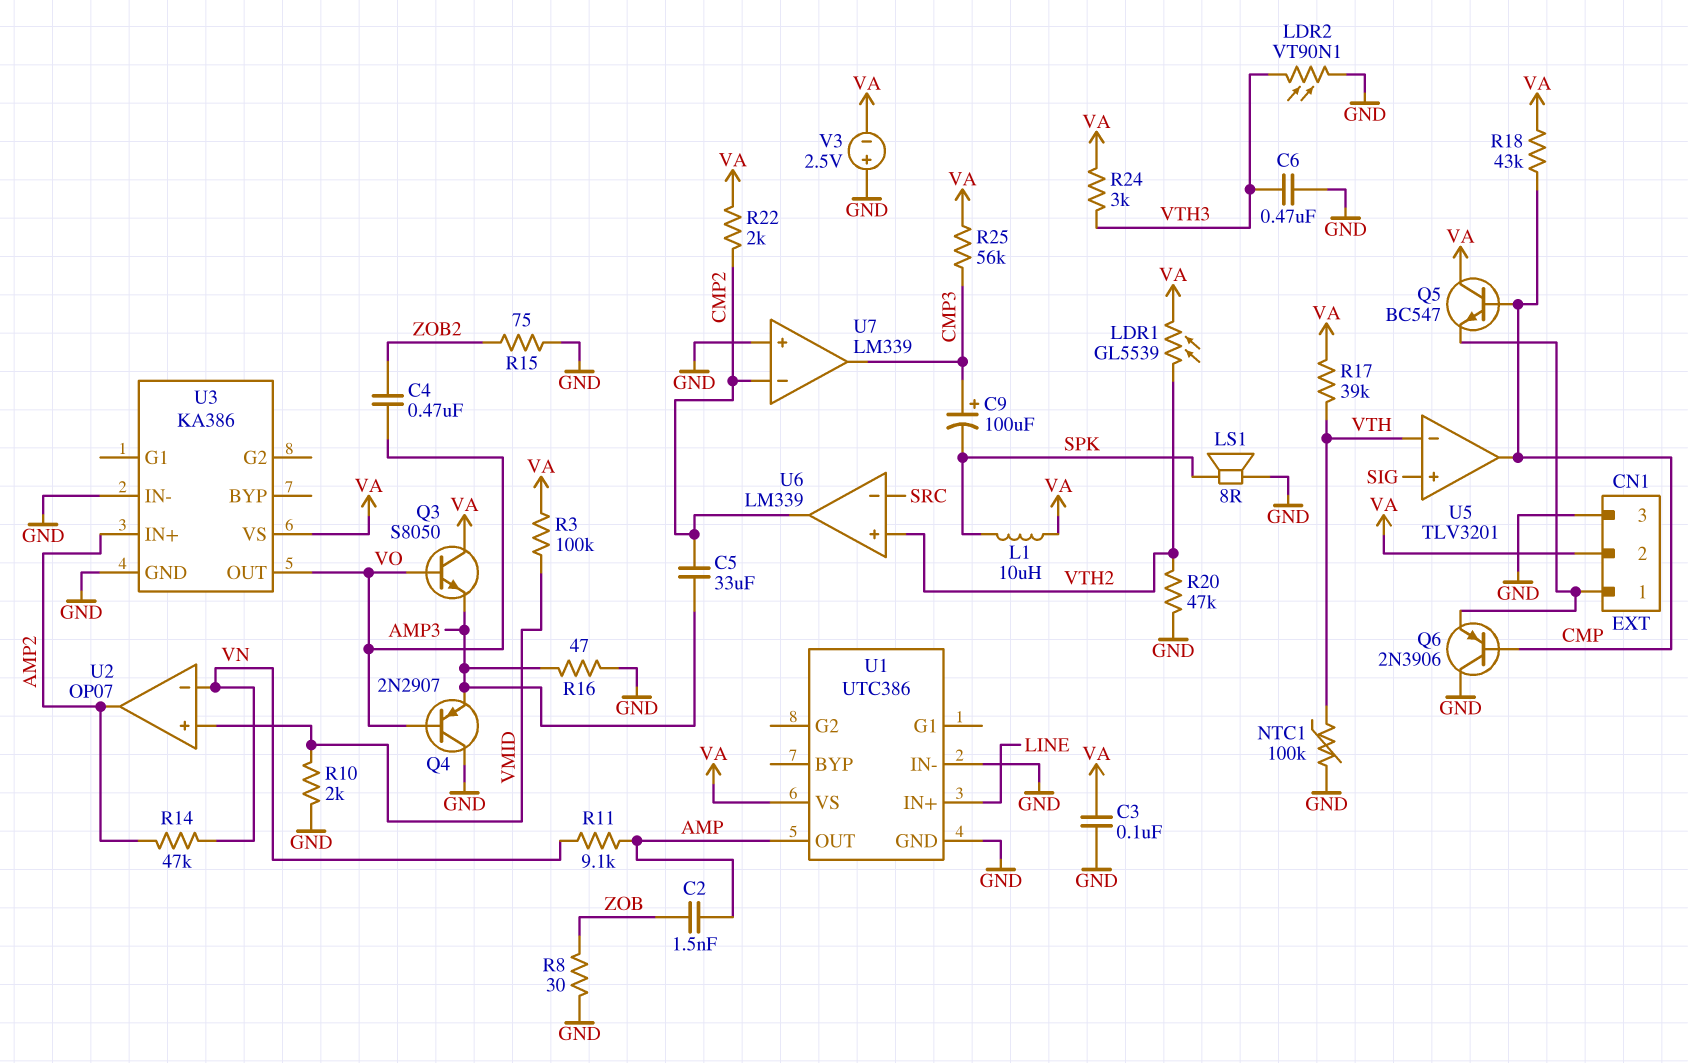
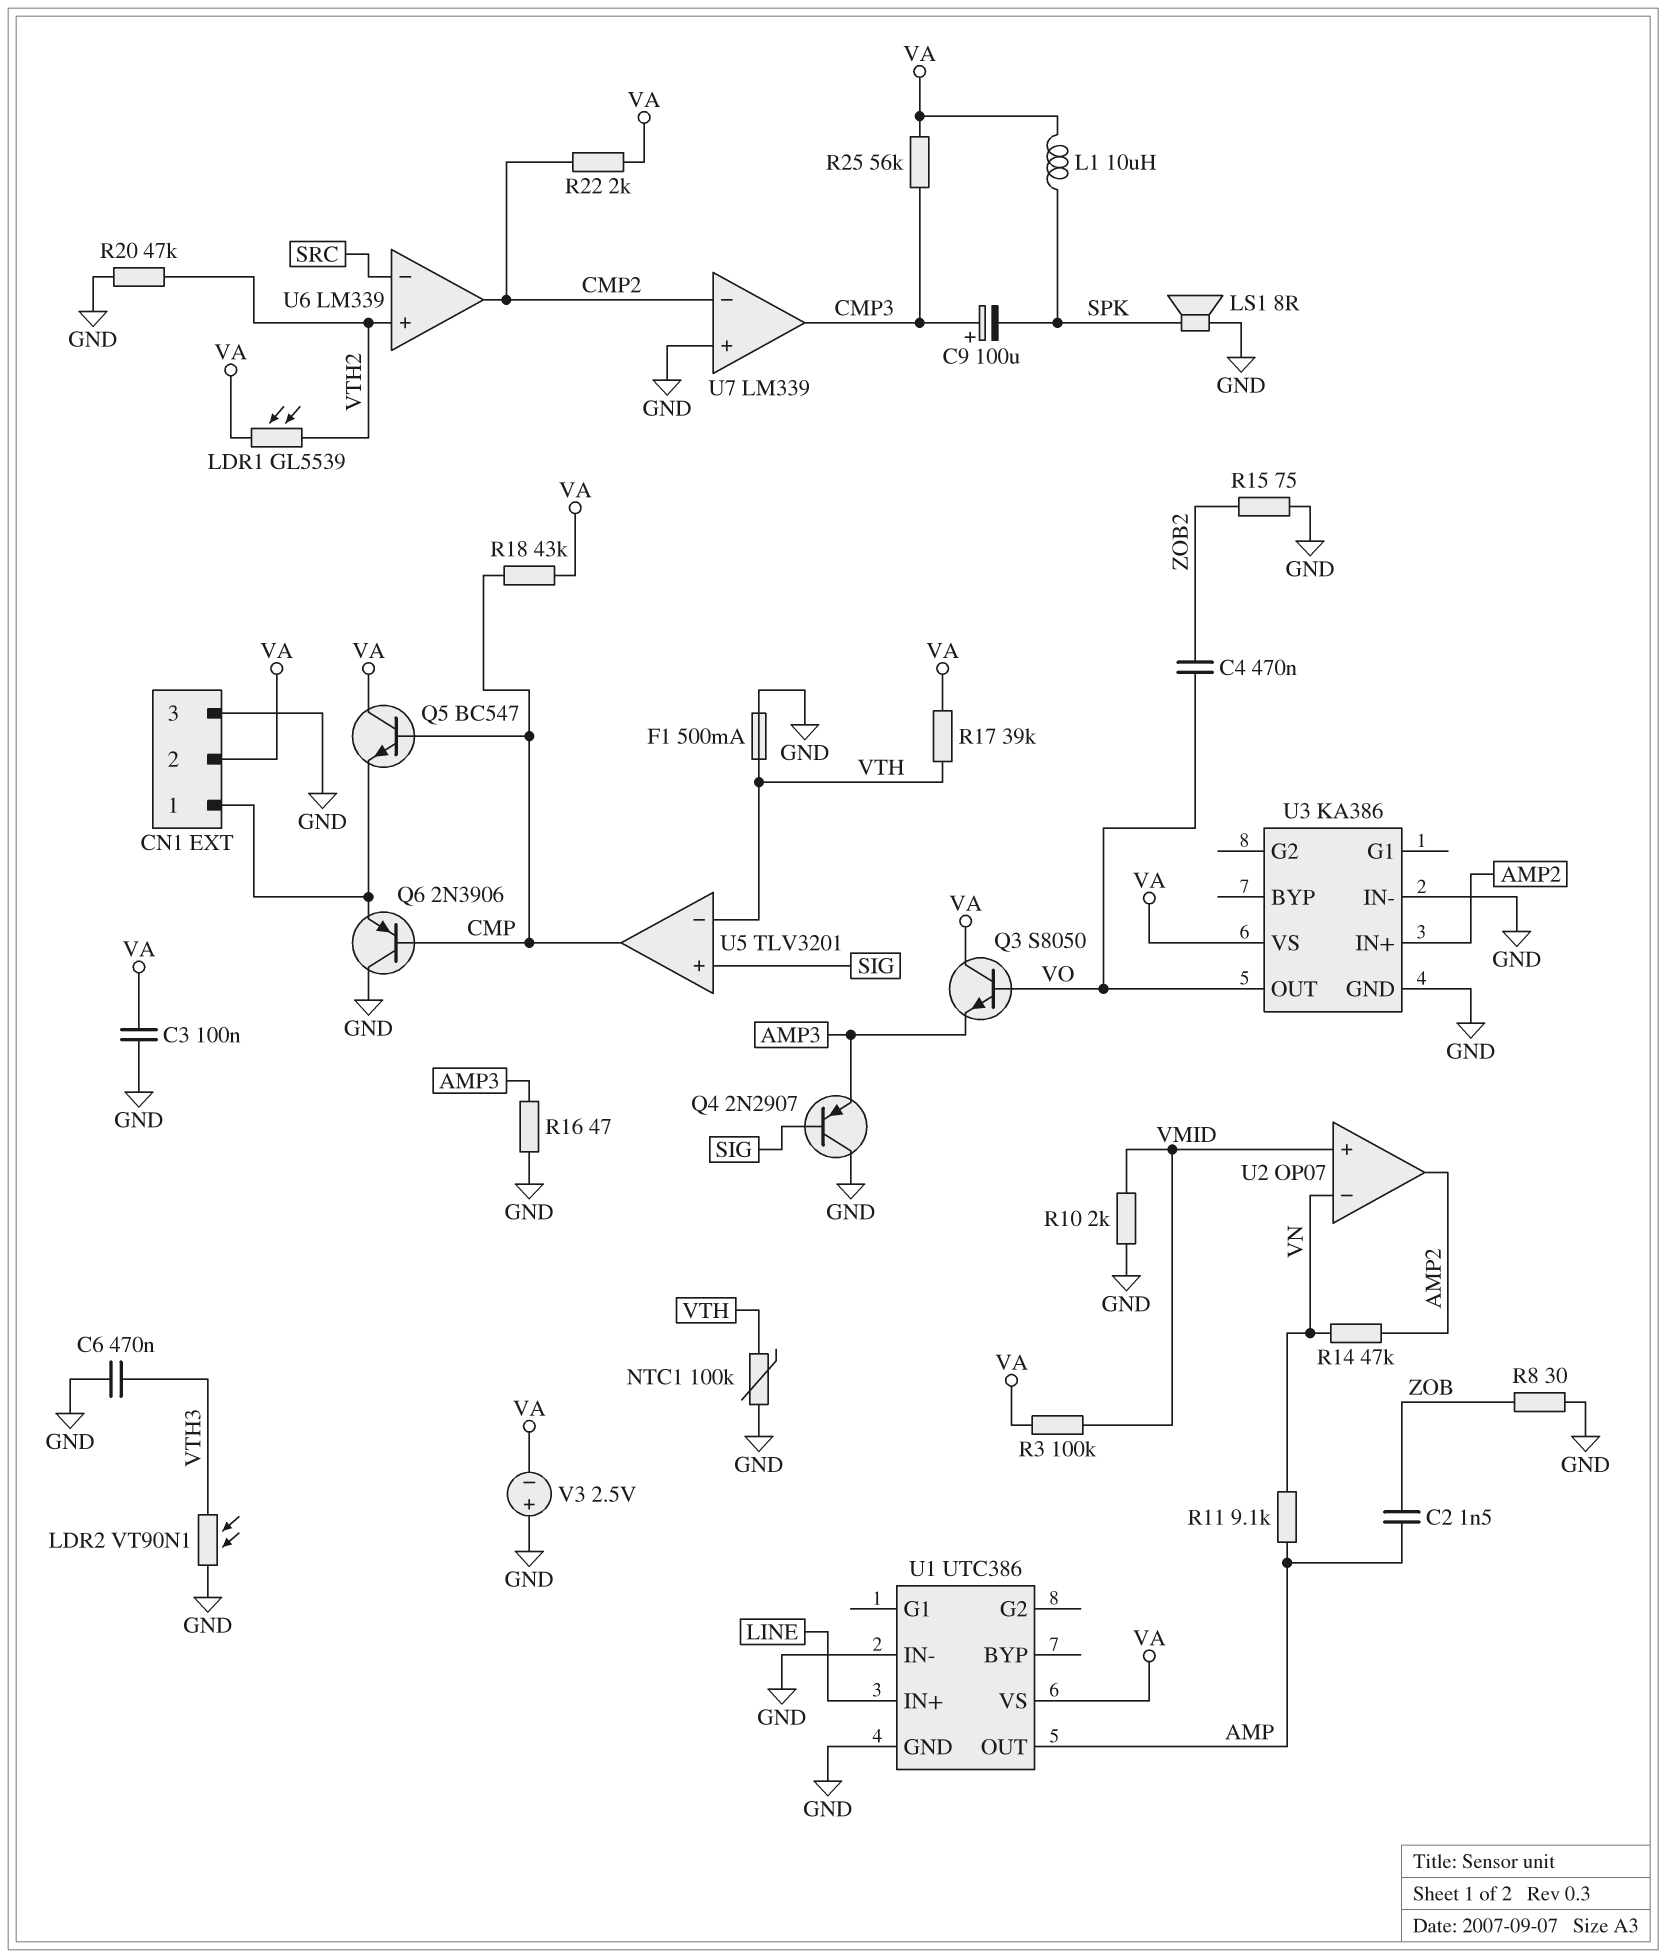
C5: 33uF (AMP3, CMP2) -> none
F1: none -> 500mA (GND, VTH)
Q4: PNP 2N2907 (B VO, C GND, E AMP3) -> PNP 2N2907 (B SIG, C GND, E AMP3)
R24: 3k (VA, VTH3) -> none

